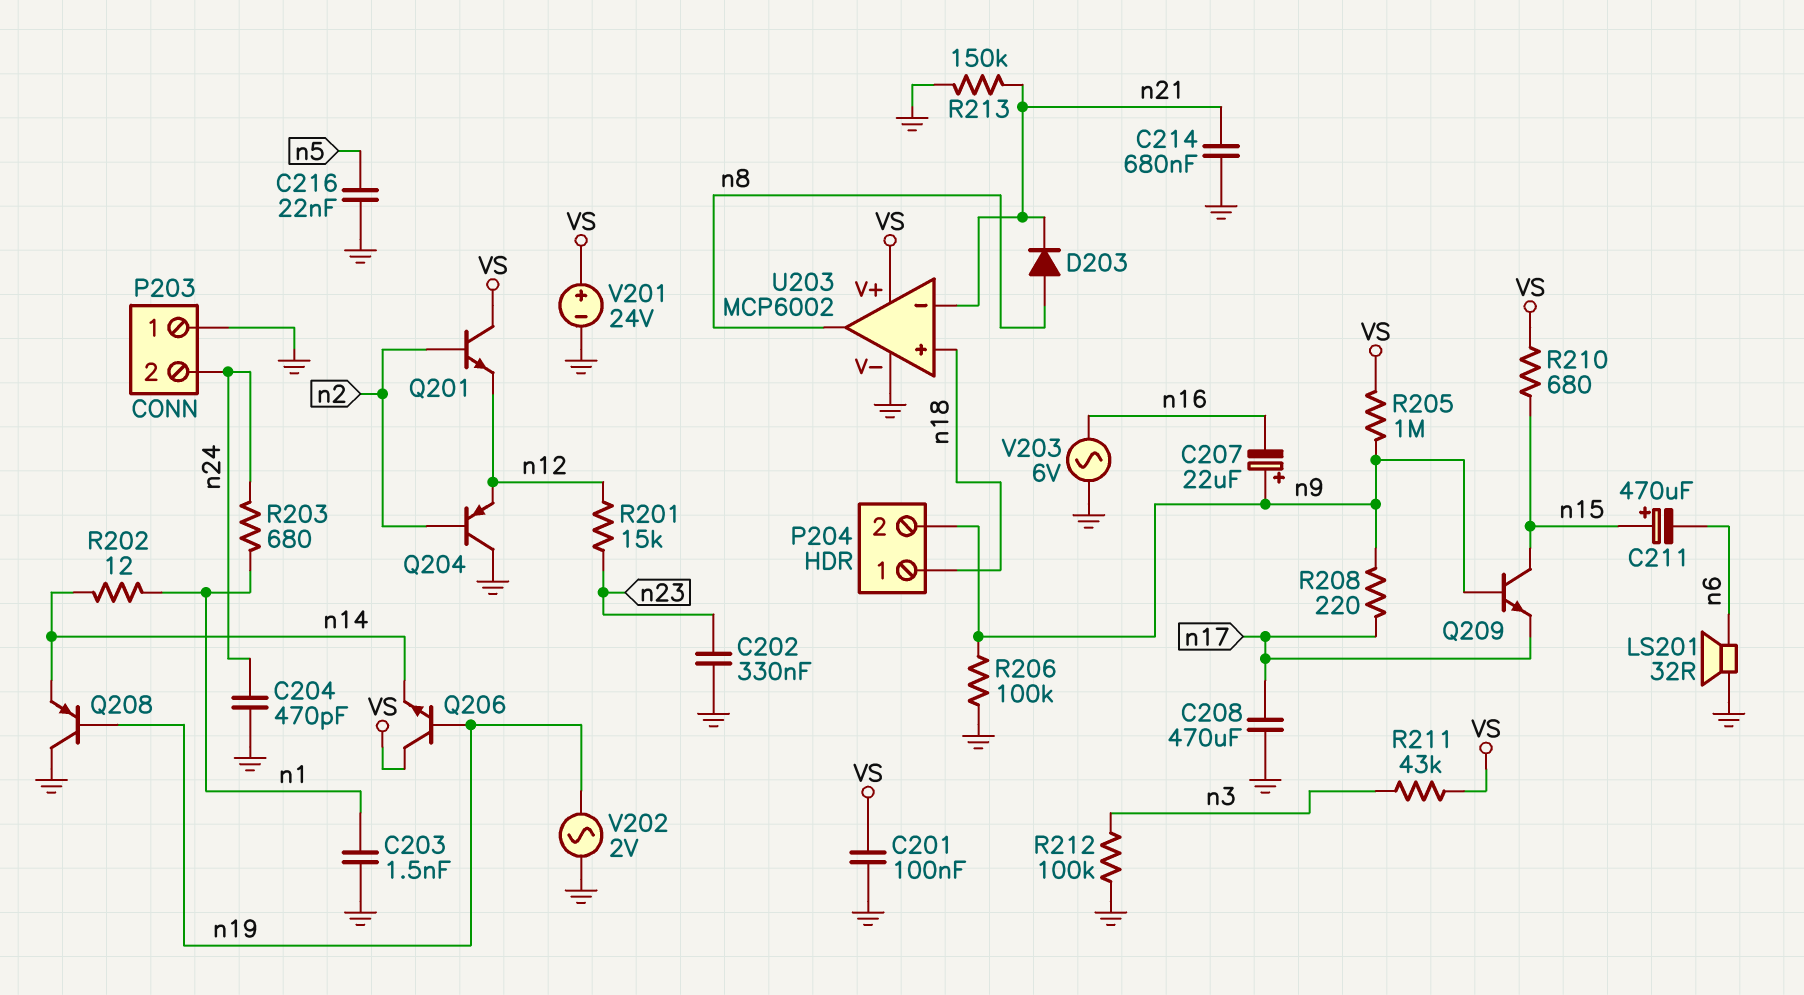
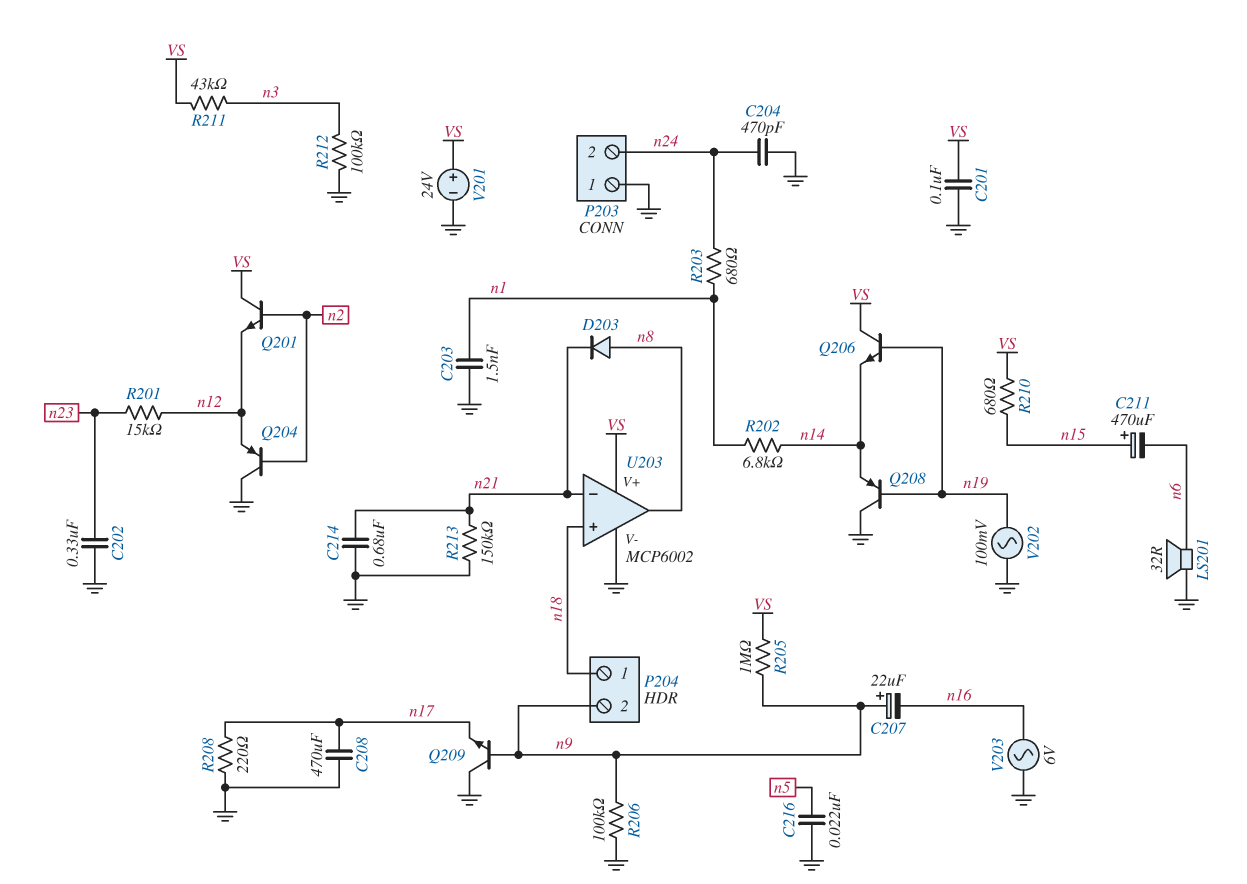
Q209: NPN (B n9, C n15, E n17) -> NPN (B n9, C GND, E n17)
R202: 12 (n1, n14) -> 6.8k (n1, n14)
R208: 220 (n9, n17) -> 220 (GND, n17)
V202: AC 2V (GND, n19) -> AC 100mV (GND, n19)

